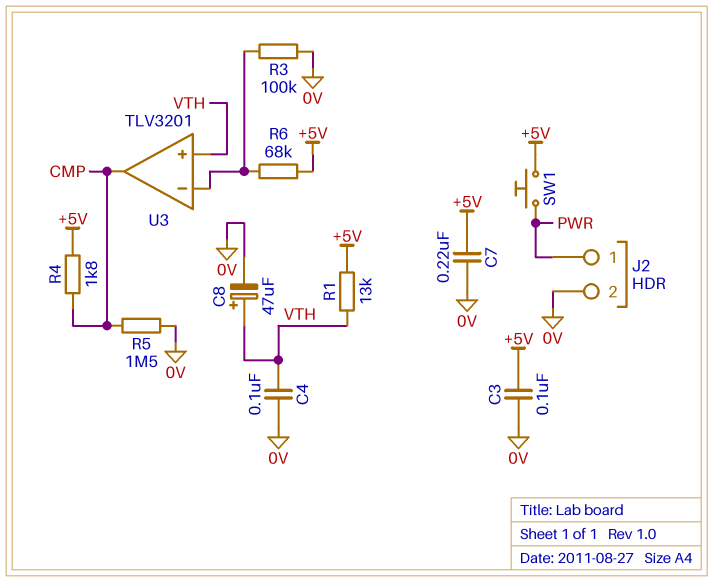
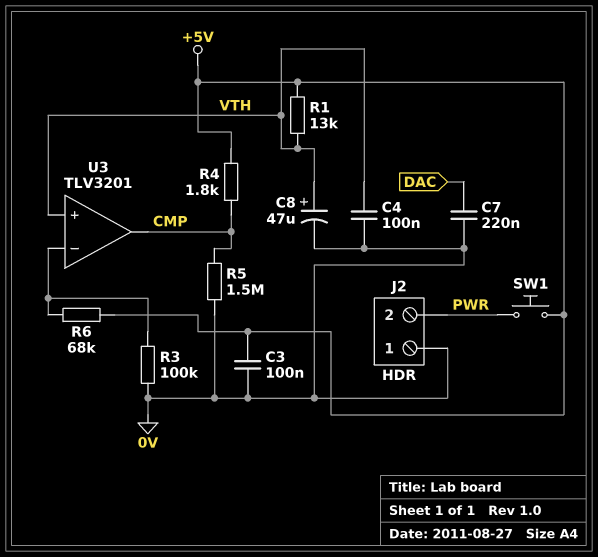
C7: 220nF (+5V, 0V) -> 220nF (0V, DAC)
J2 pin 1: PWR -> 0V
J2 pin 2: 0V -> PWR

